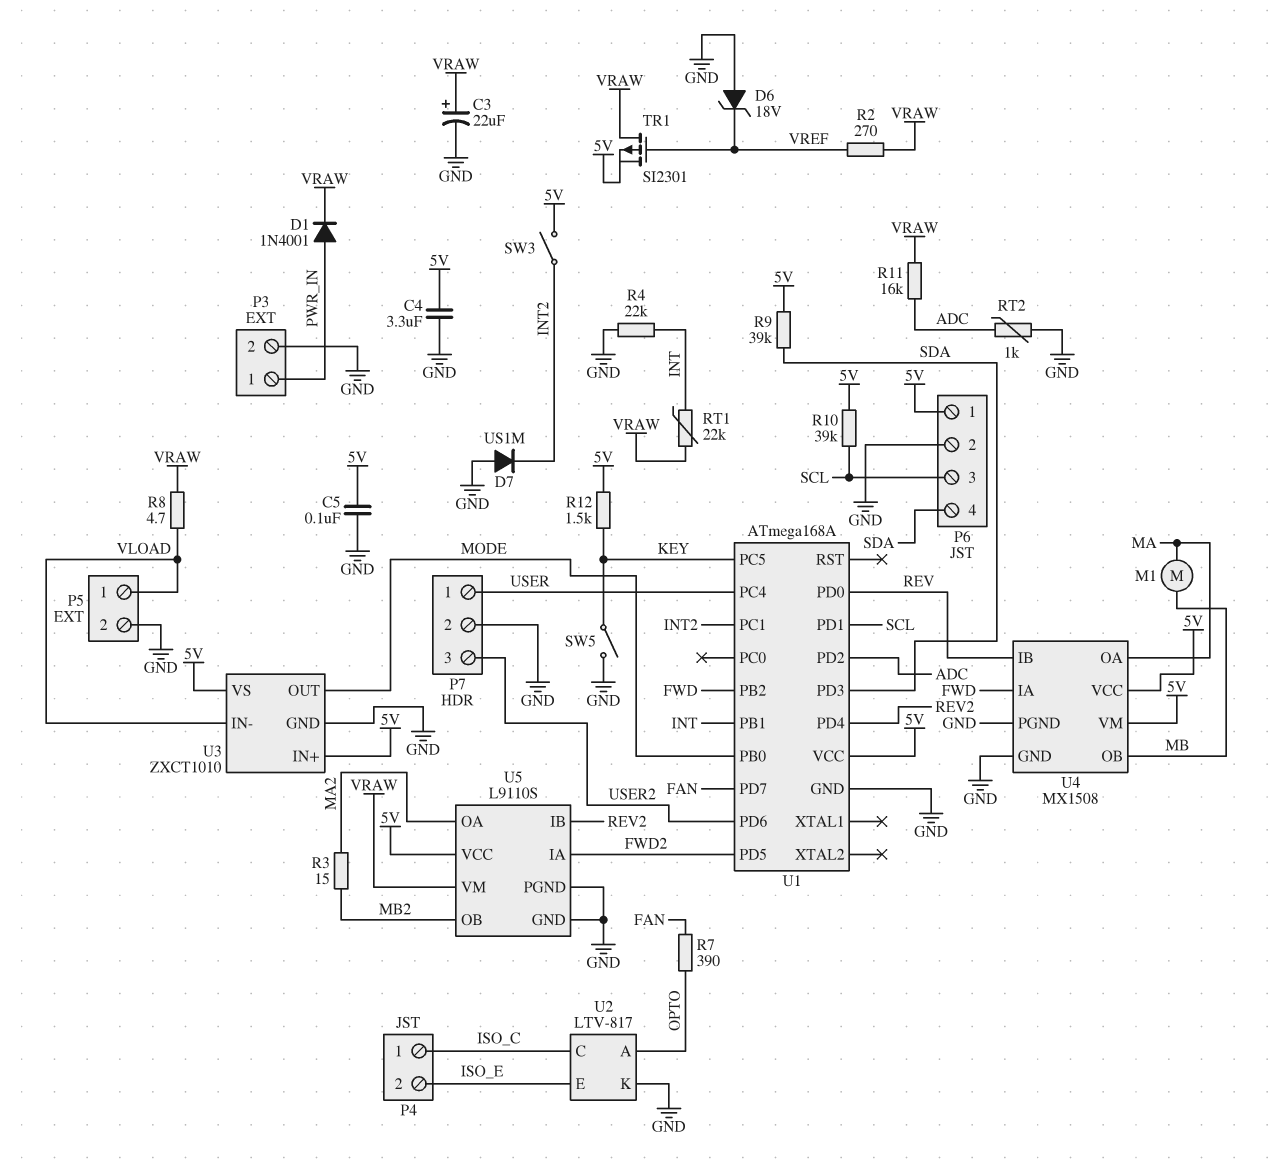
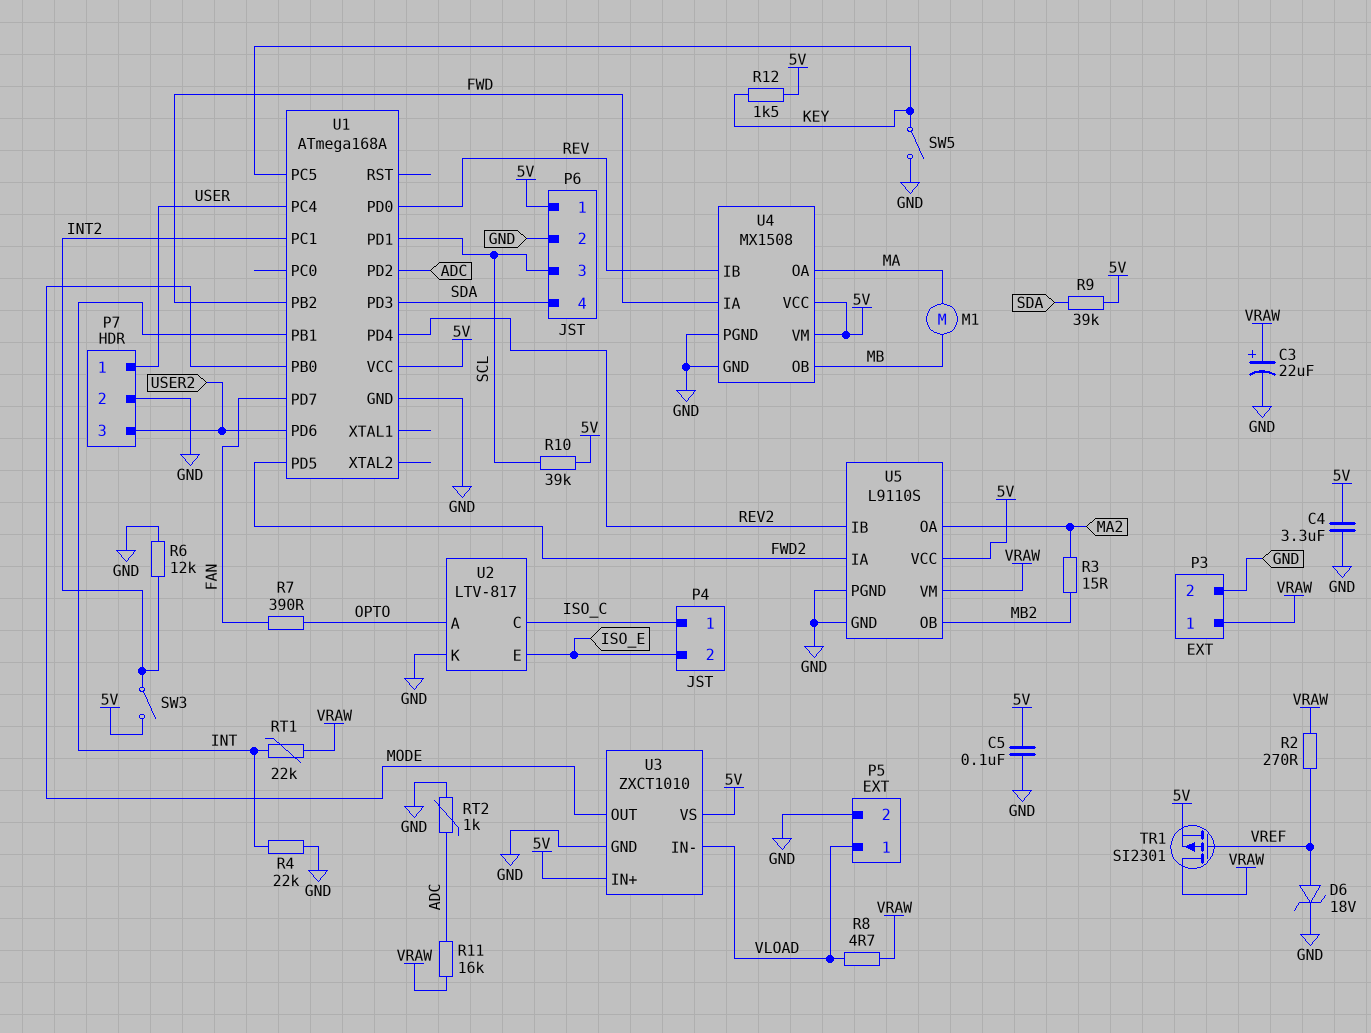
D1: diode 1N4001 (A PWR_IN, K VRAW) -> none
D6: zener 18V (A GND, K VREF) -> zener 18V (A VREF, K GND)
D7: diode US1M (A GND, K INT2) -> none
P3 pin 1: PWR_IN -> VRAW
R6: none -> 12k (GND, INT2)

